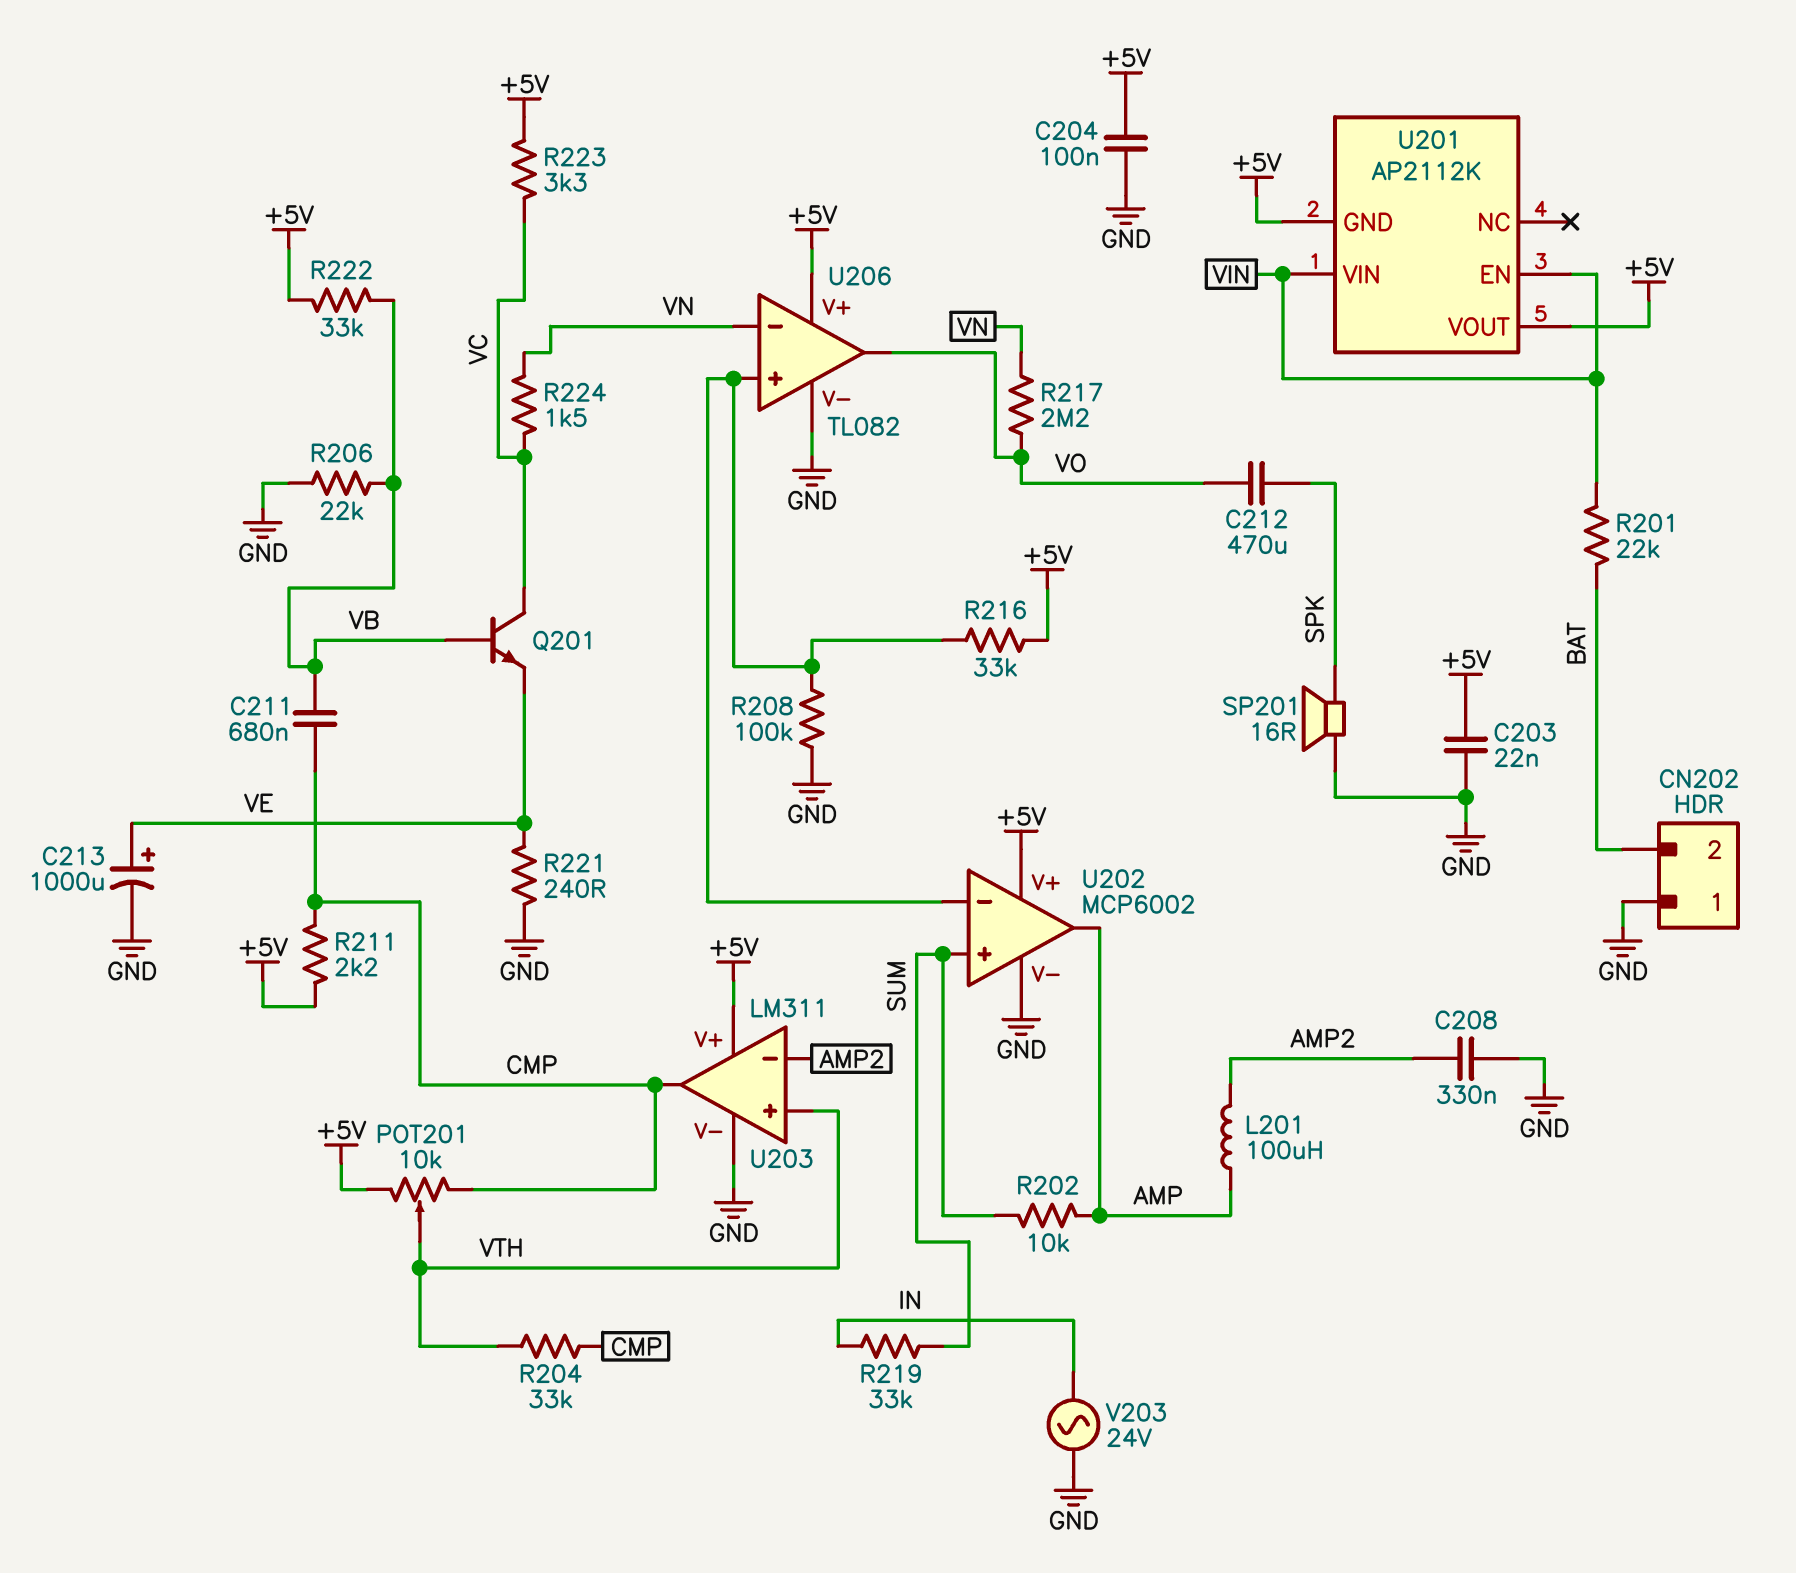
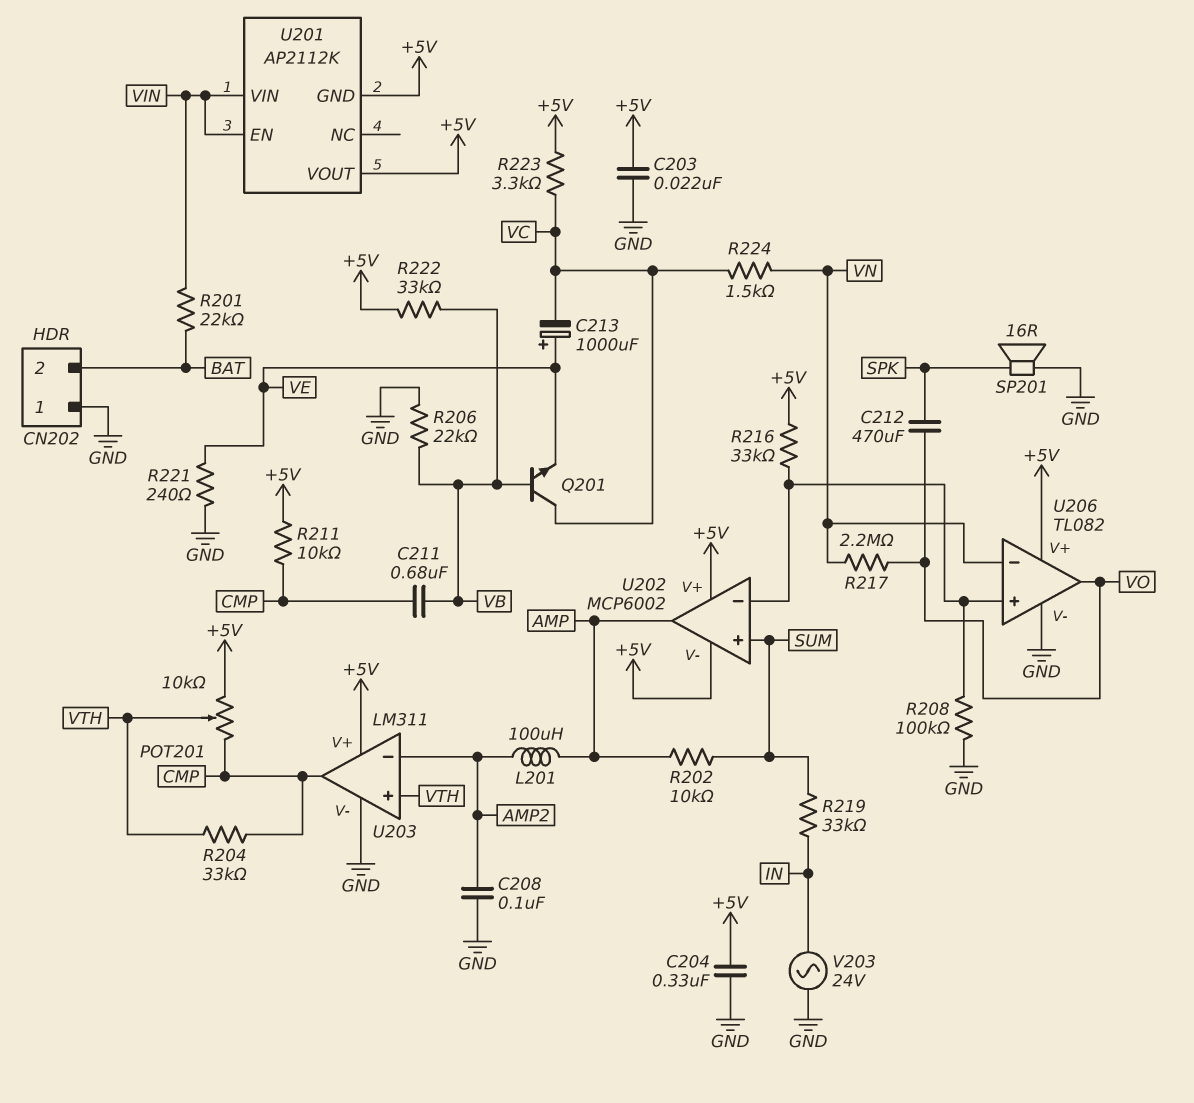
C204: 100nF (+5V, GND) -> 330nF (+5V, GND)
C208: 330nF (AMP2, GND) -> 100nF (AMP2, GND)
C213: 1000uF (plus VE, minus GND) -> 1000uF (plus VE, minus VC)
R211: 2.2k (+5V, CMP) -> 10k (+5V, CMP)
U202 pin V-: GND -> +5V

